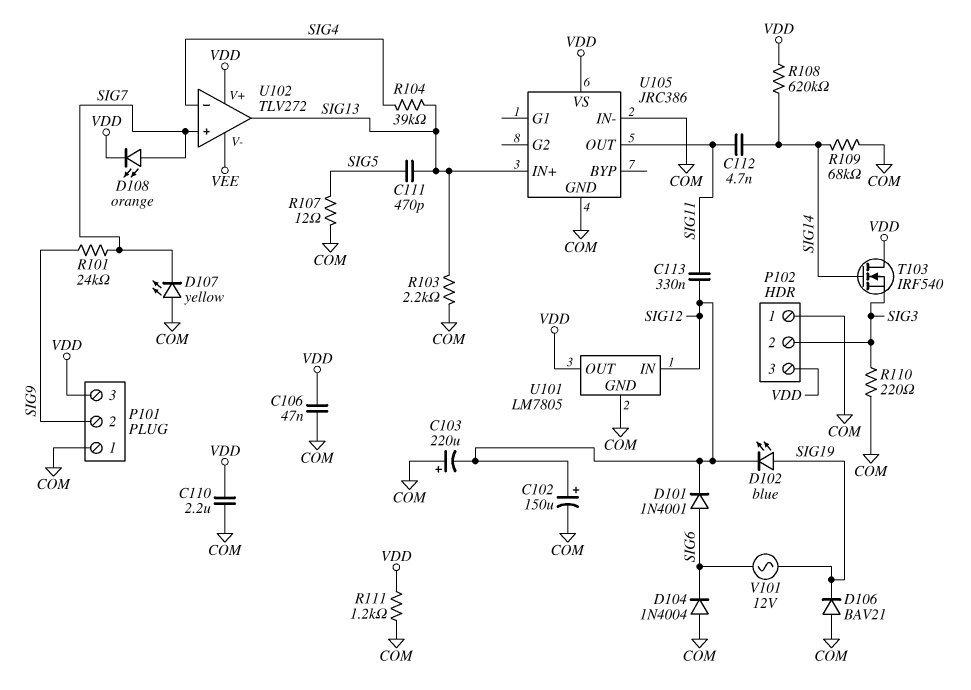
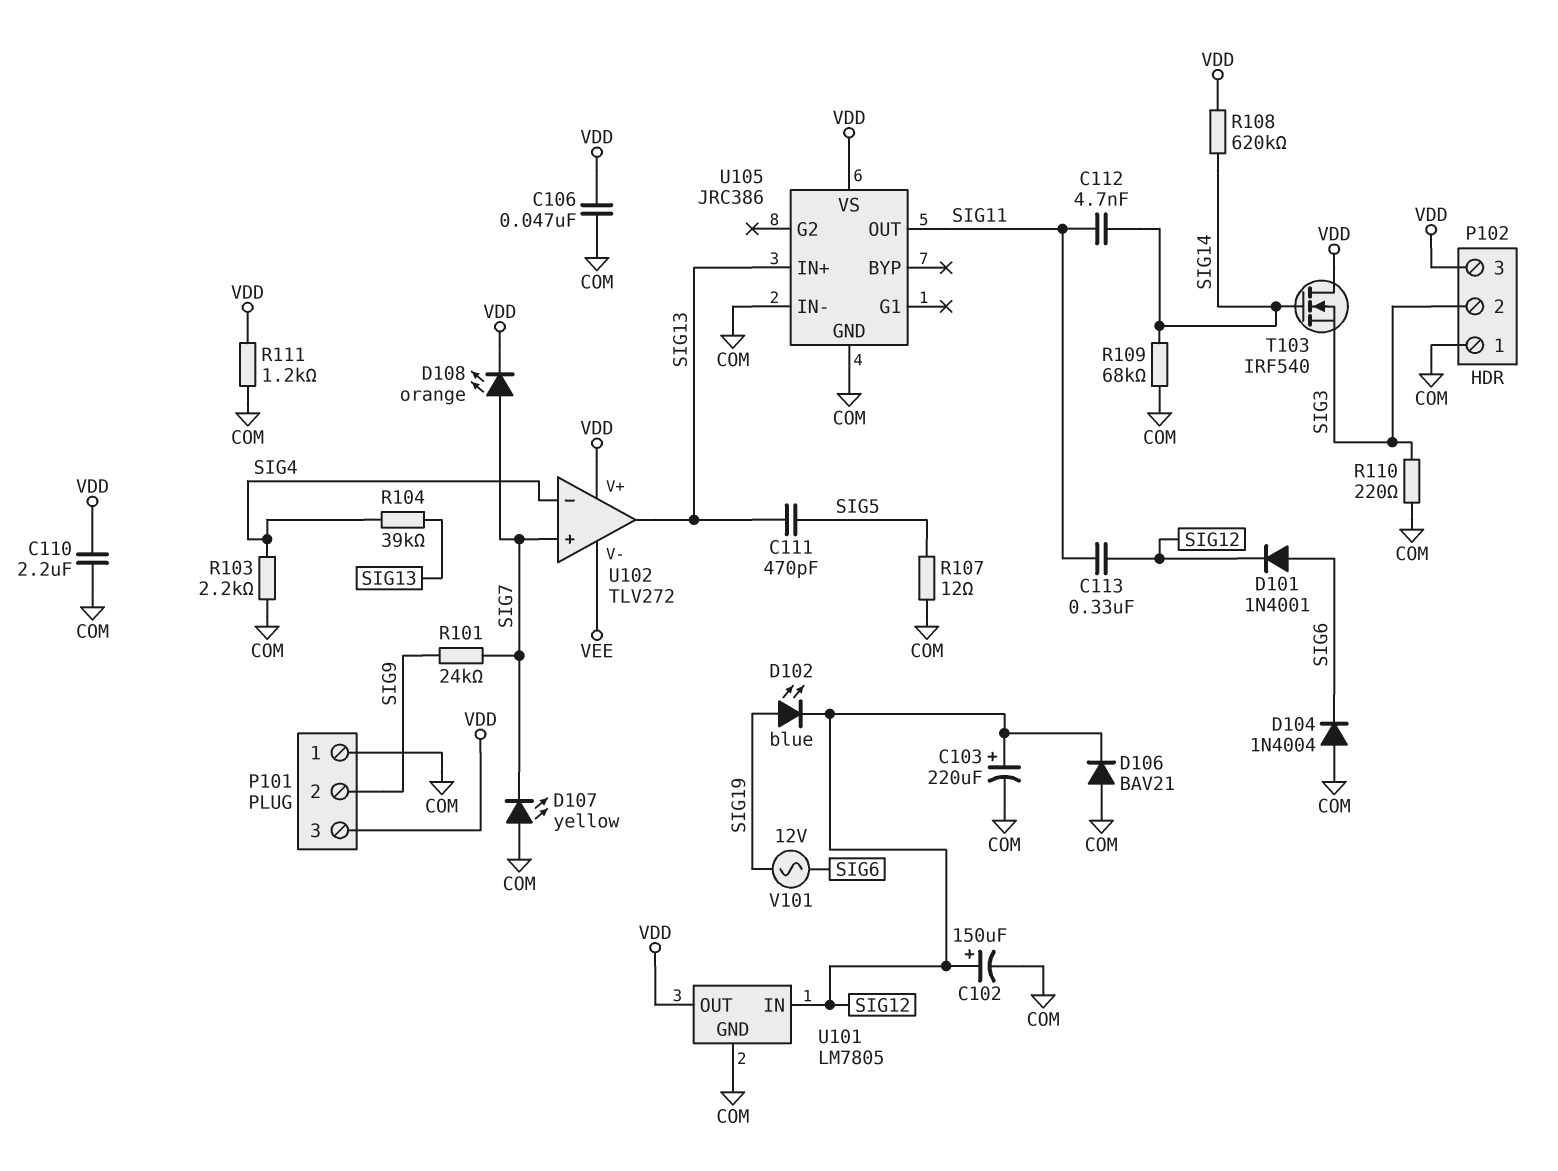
C103: 220uF (plus COM, minus SIG12) -> 220uF (plus SIG12, minus COM)
D106: diode BAV21 (A COM, K SIG19) -> diode BAV21 (A COM, K SIG12)
R103: 2.2k (COM, SIG13) -> 2.2k (COM, SIG4)

